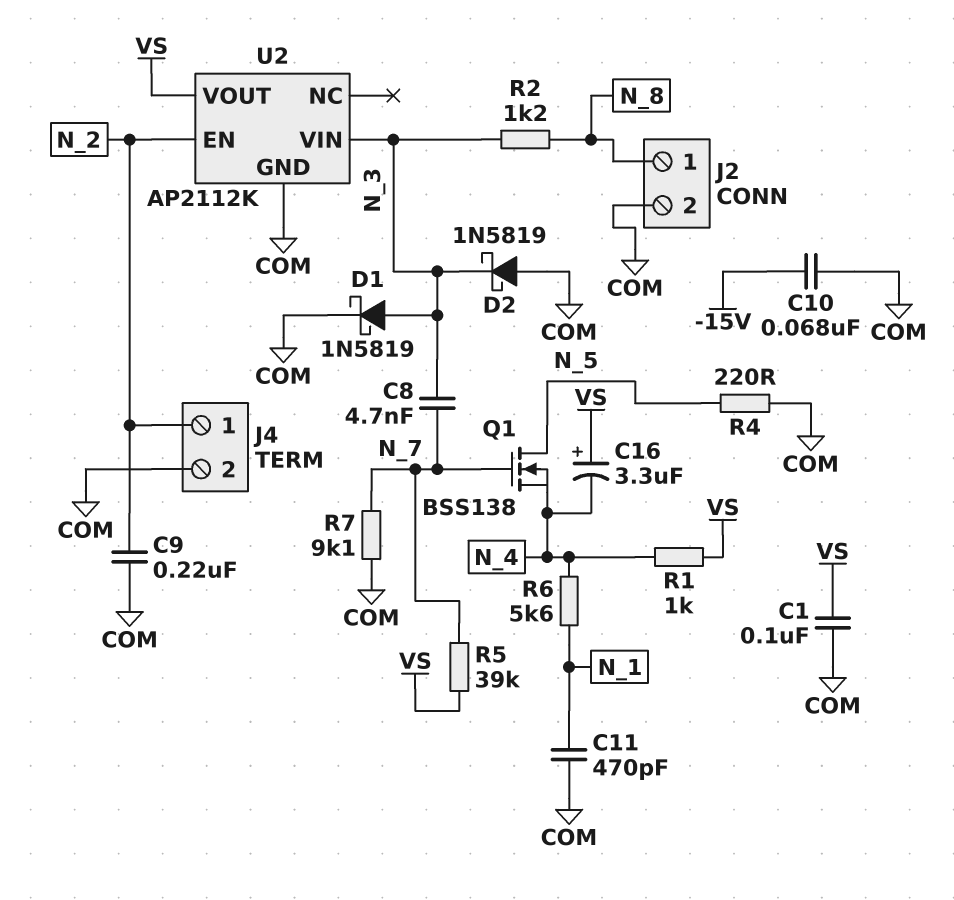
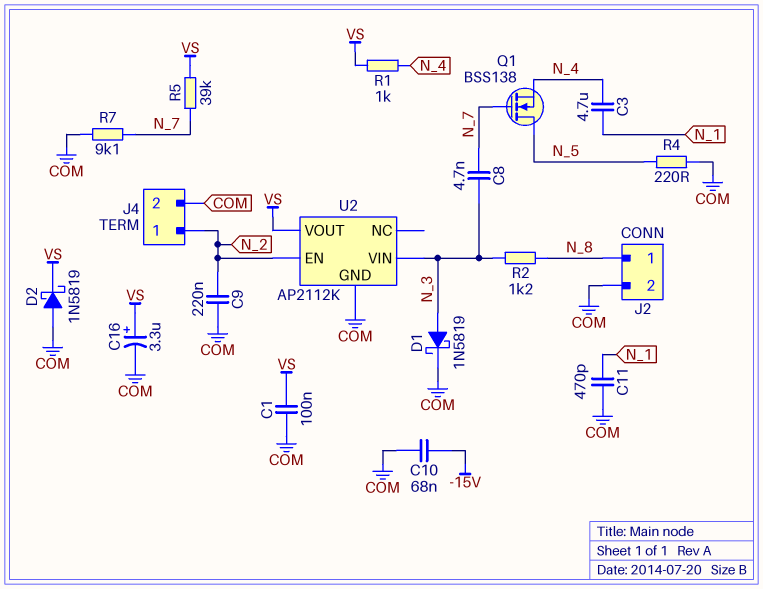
C3: none -> 4.7uF (N_1, N_4)
C16: 3.3uF (plus VS, minus N_4) -> 3.3uF (plus VS, minus COM)
D2: schottky 1N5819 (A COM, K N_3) -> schottky 1N5819 (A COM, K VS)
R6: 5.6k (N_1, N_4) -> none

